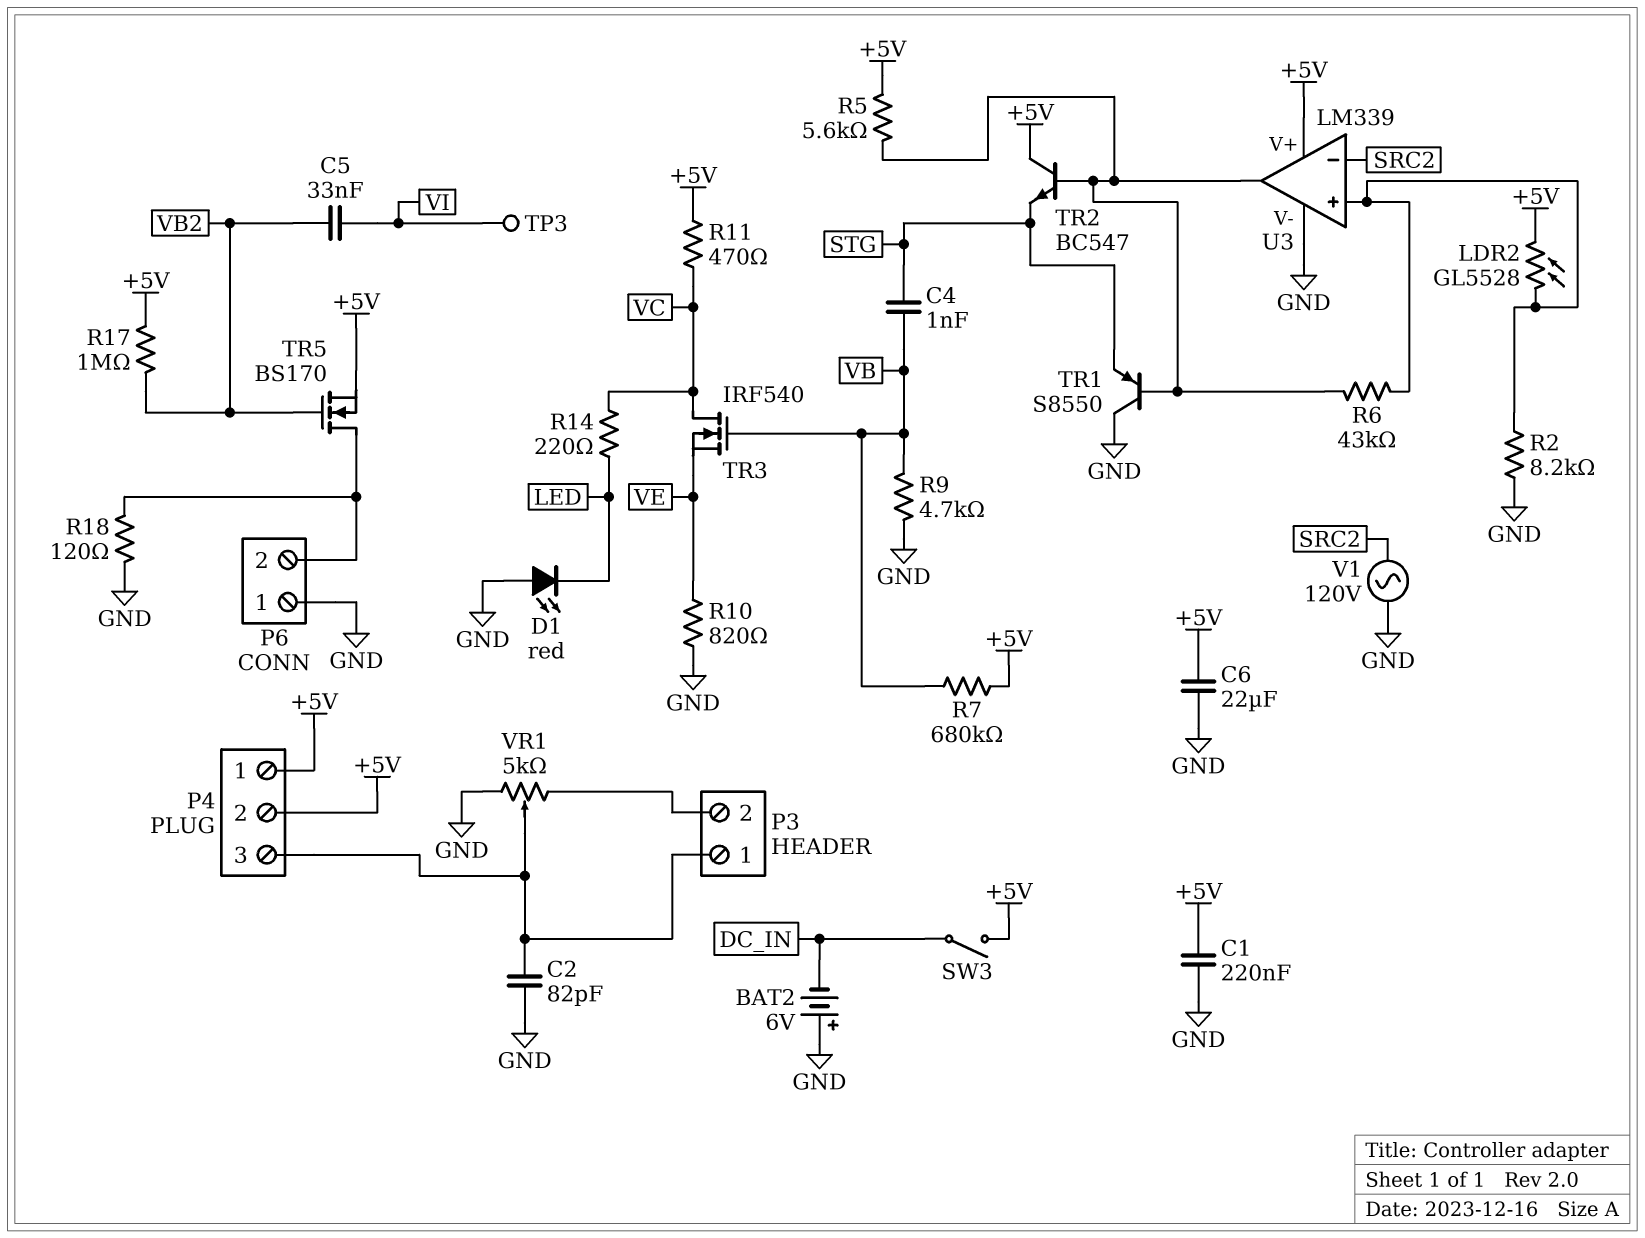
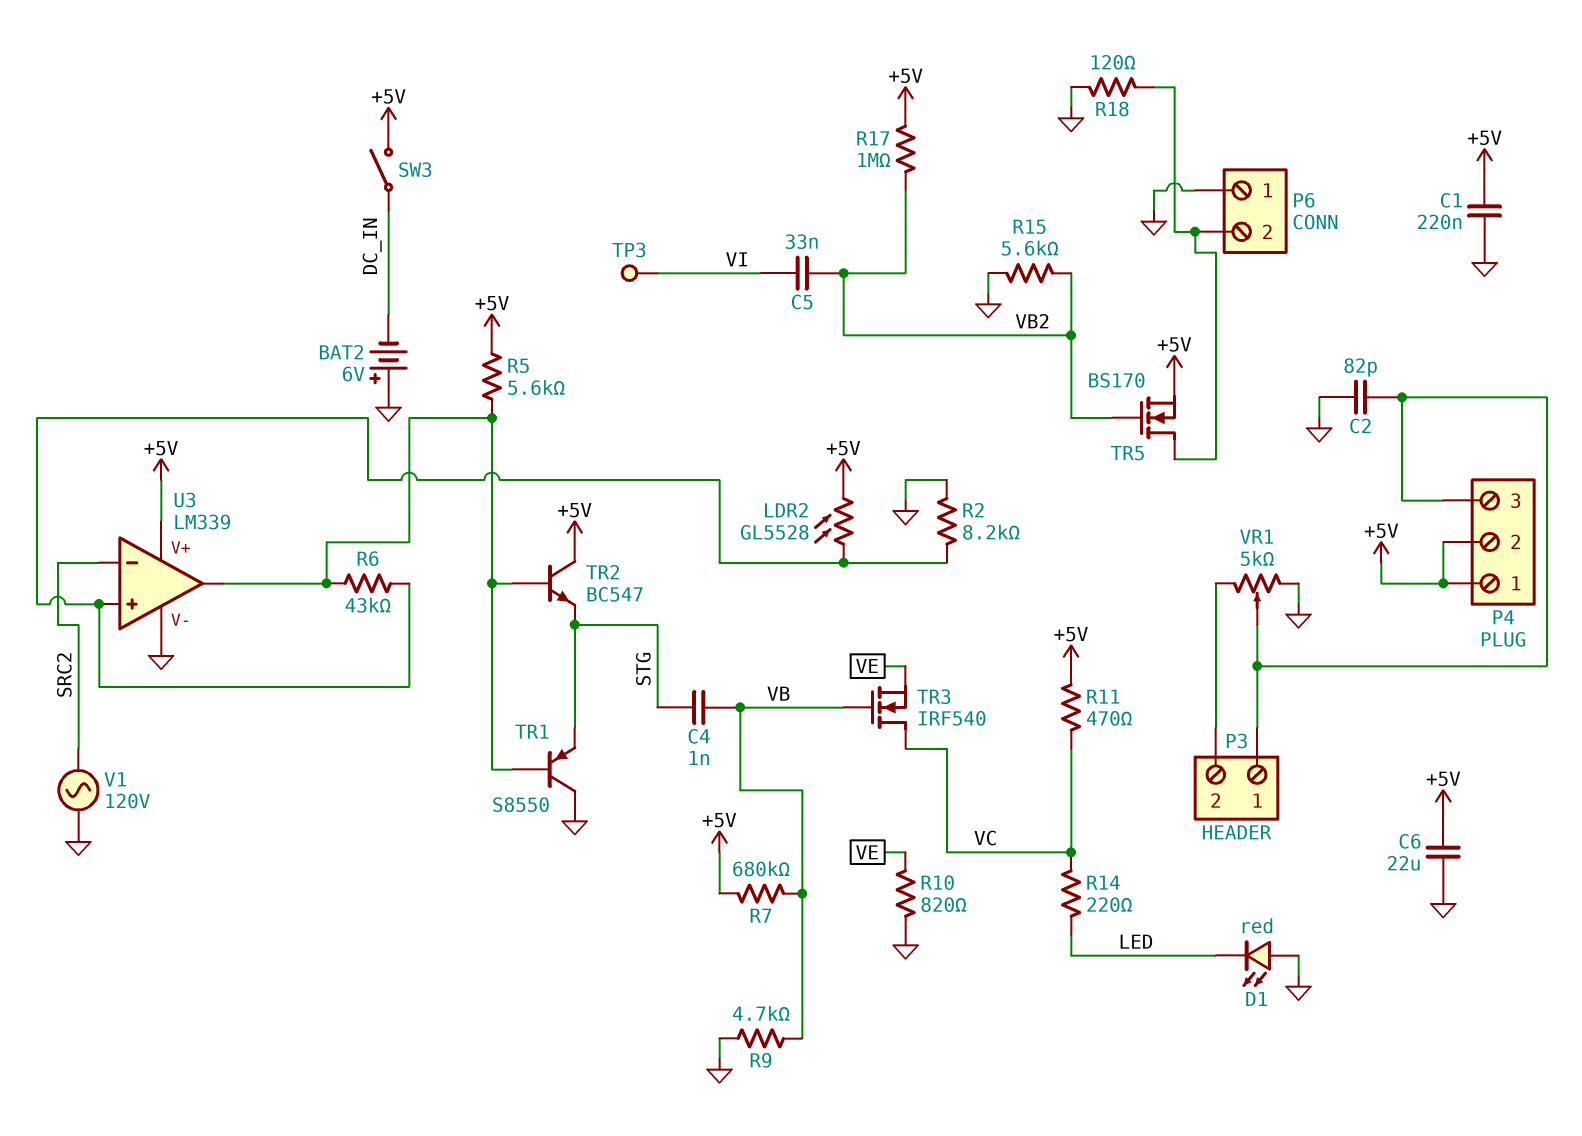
R15: none -> 5.6k (GND, VB2)

